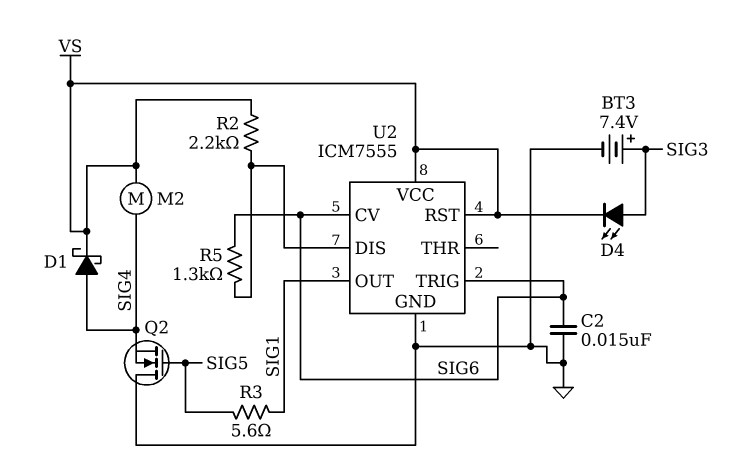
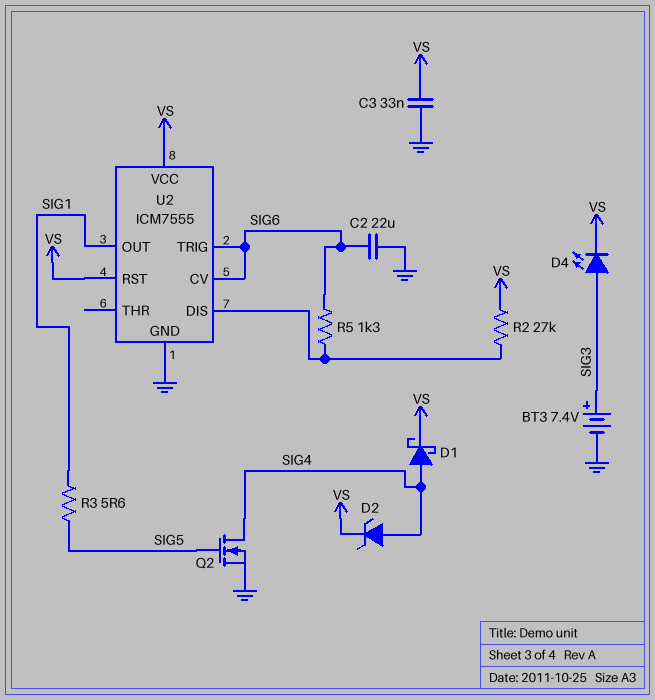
C2: 15nF (GND, SIG6) -> 22uF (GND, SIG6)
C3: none -> 33nF (GND, VS)
D2: none -> zener (A SIG4, K VS)
M2: motor (SIG4, VS) -> none
Q2: NMOS (G SIG5, D GND, S SIG4) -> NMOS (G SIG5, D SIG4, S GND)
R2: 2.2k (U2/DIS, VS) -> 27k (U2/DIS, VS)

